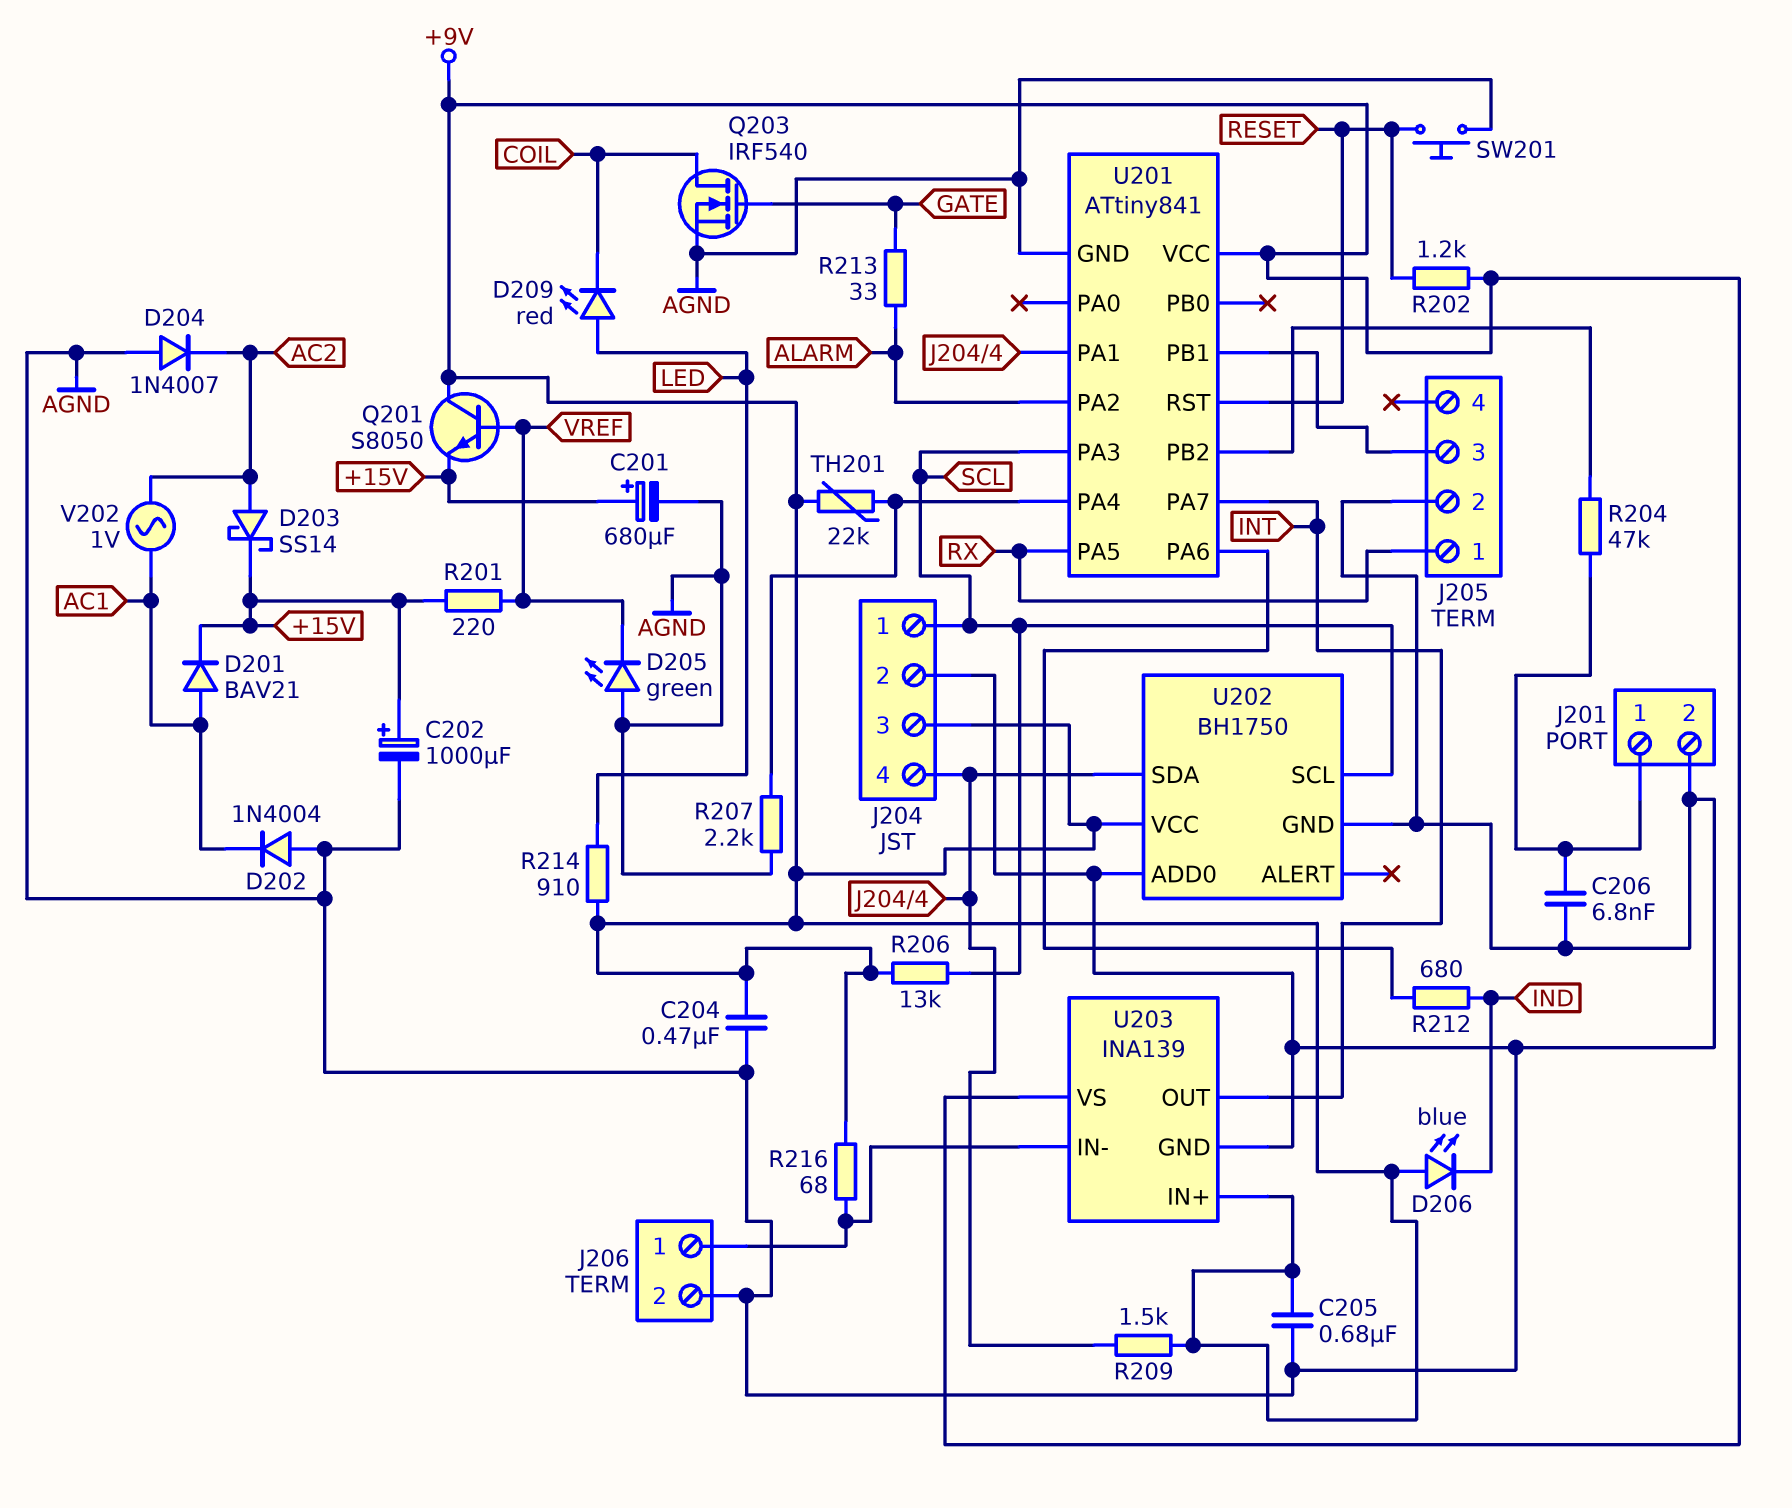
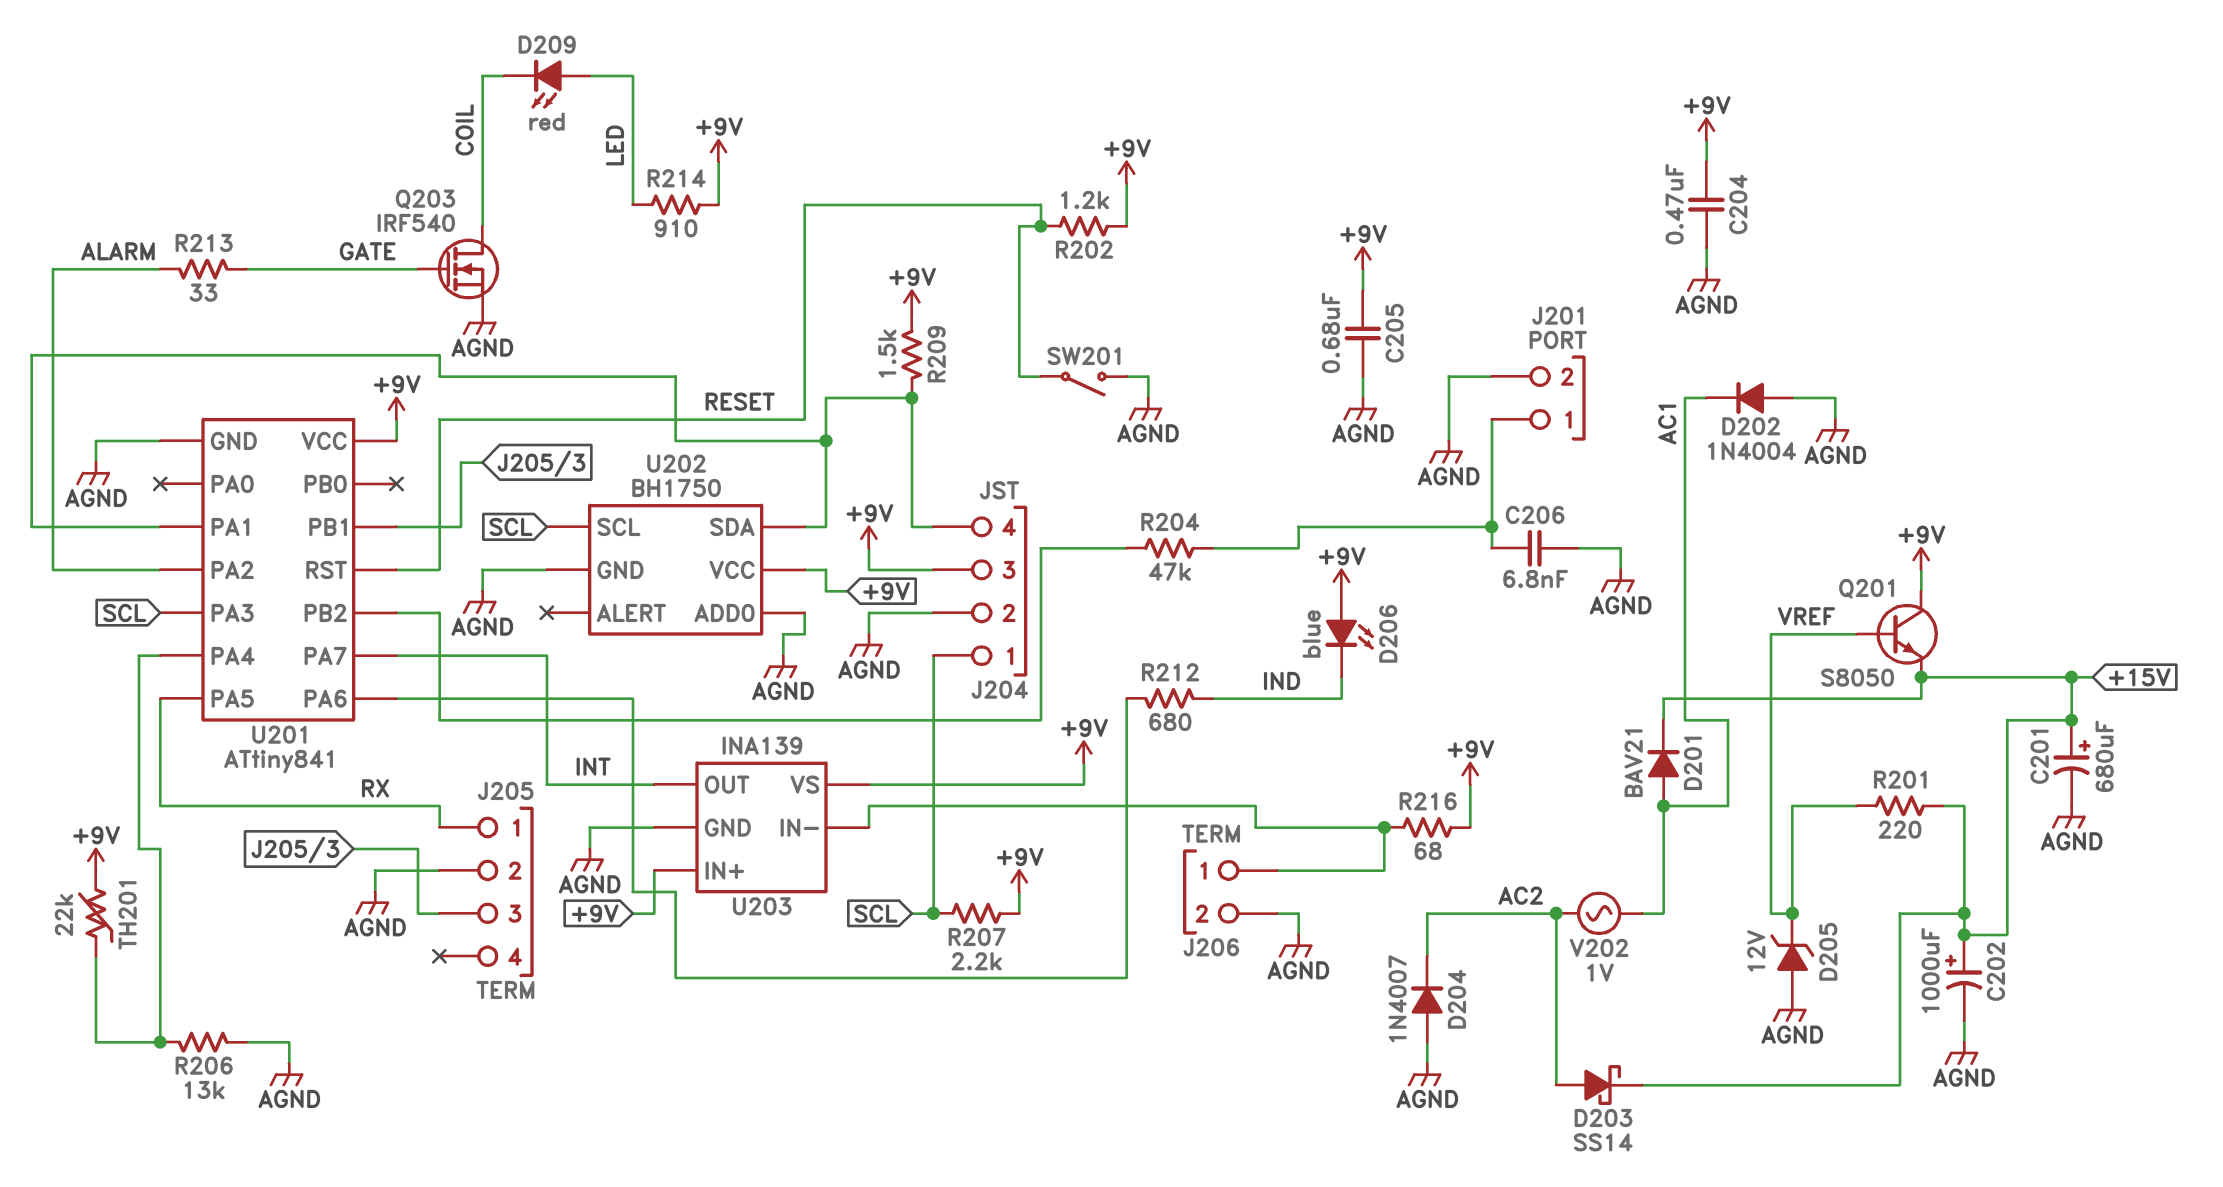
D205: LED green (A AGND, K VREF) -> zener 12V (A AGND, K VREF)
R206: 13k (+9V, SCL) -> 13k (AGND, U201/PA4)
R207: 2.2k (AGND, U201/PA4) -> 2.2k (+9V, SCL)
SW201: button (AGND, RESET) -> switch (AGND, RESET)

